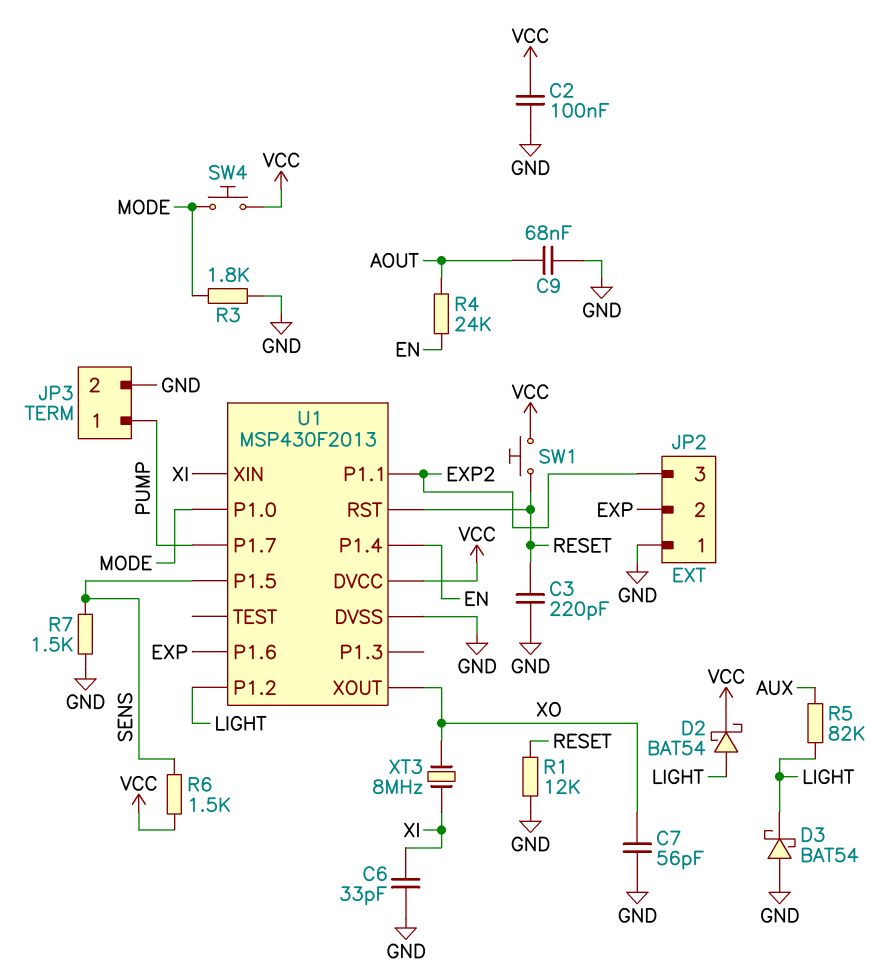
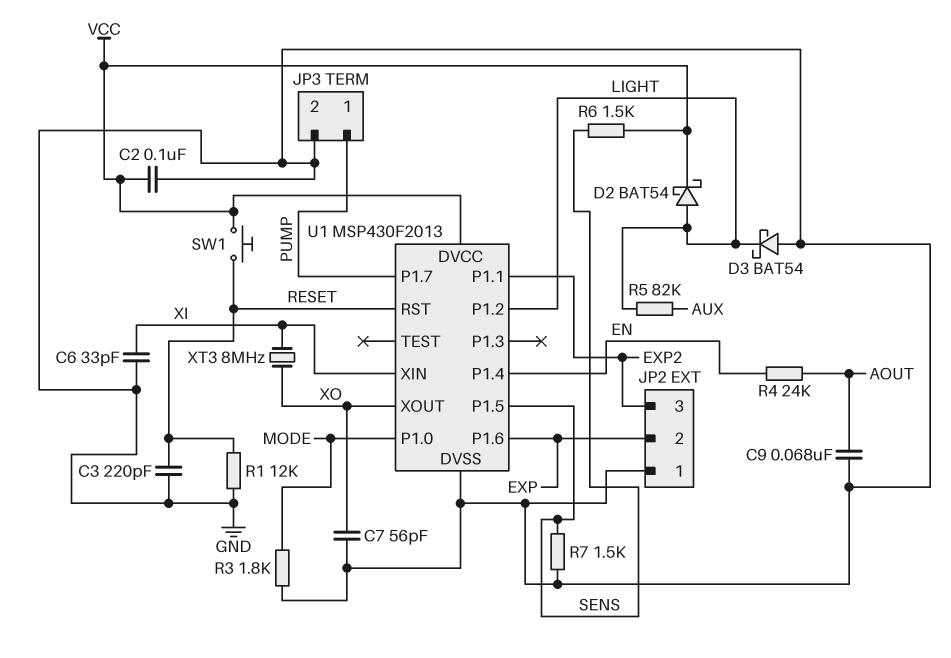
SW4: button (MODE, VCC) -> none

